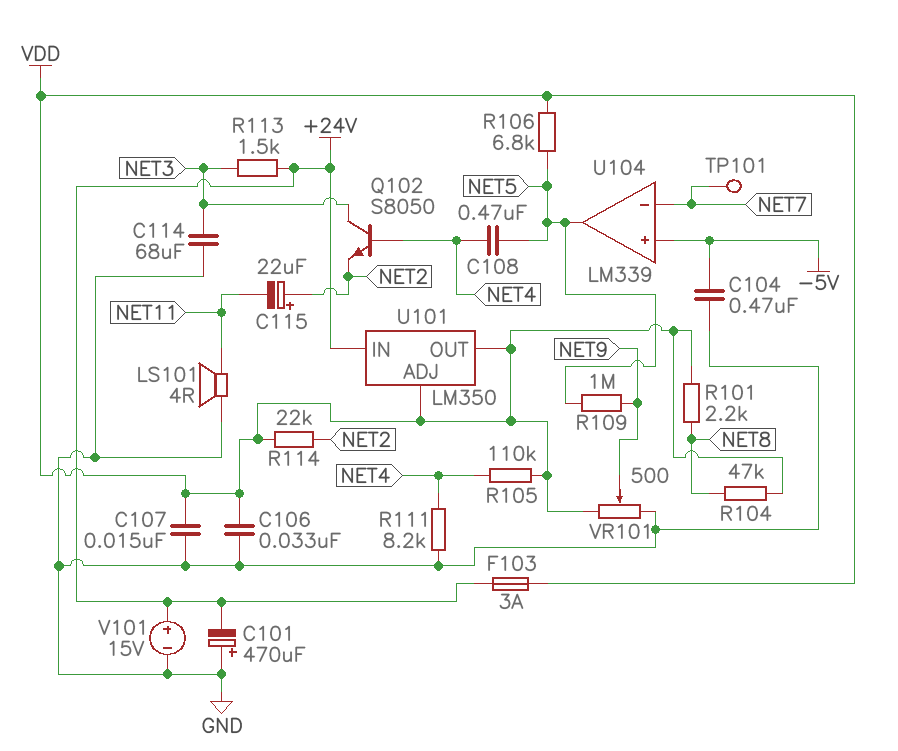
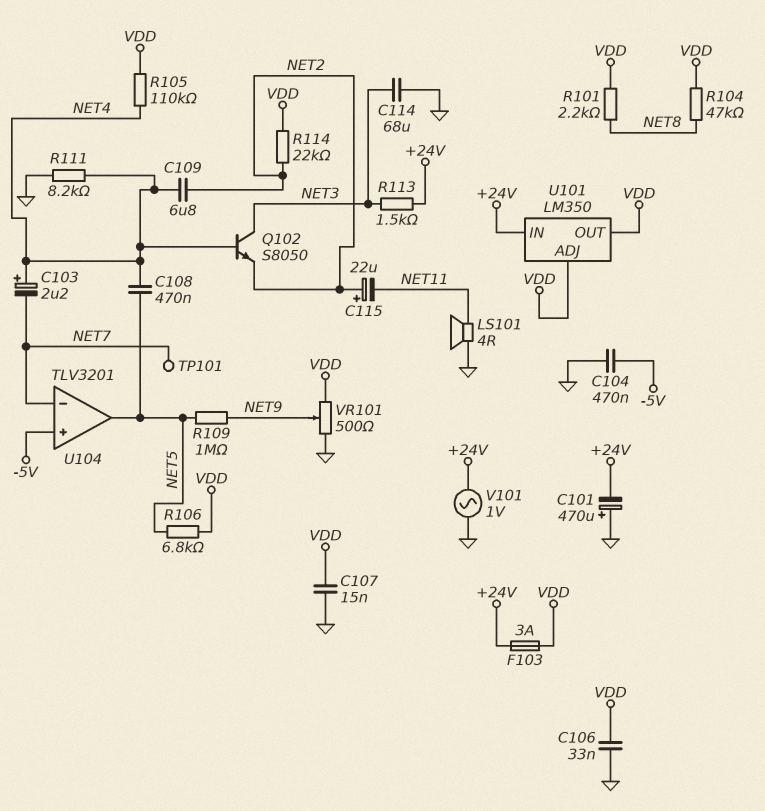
C103: none -> 2.2uF (plus NET4, minus NET7)
C109: none -> 6.8uF (NET2, NET4)
U104: LM339 -> TLV3201
V101: 15V (plus +24V, minus GND) -> AC 1V (+24V, GND)

